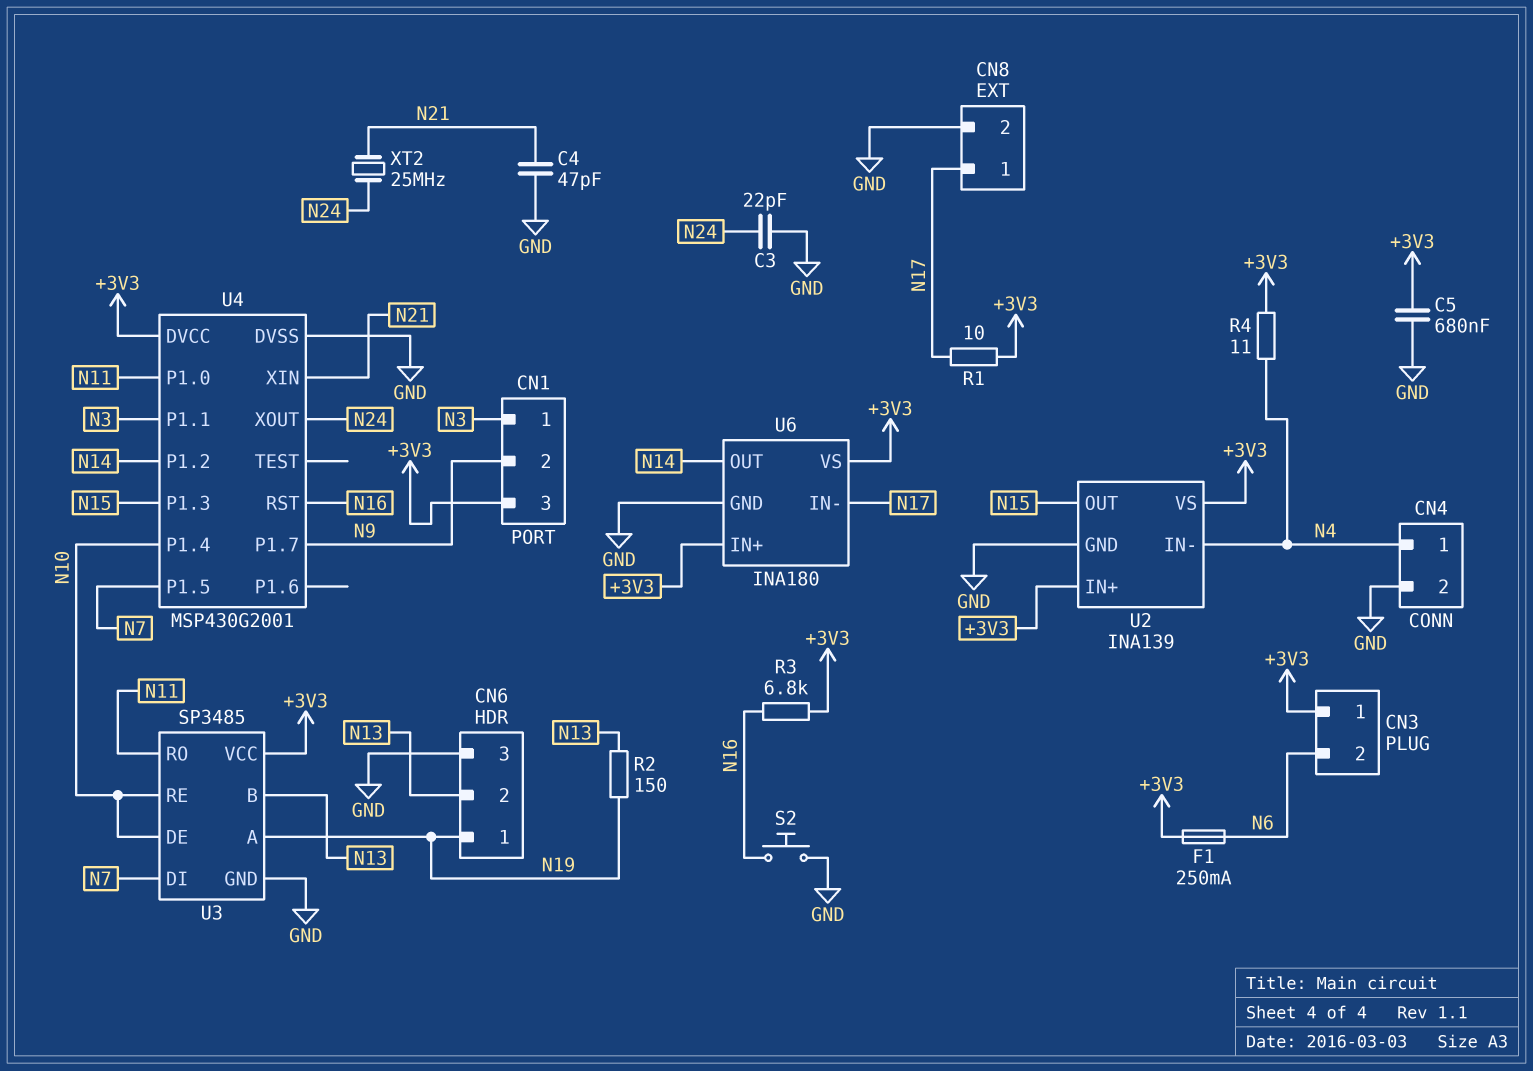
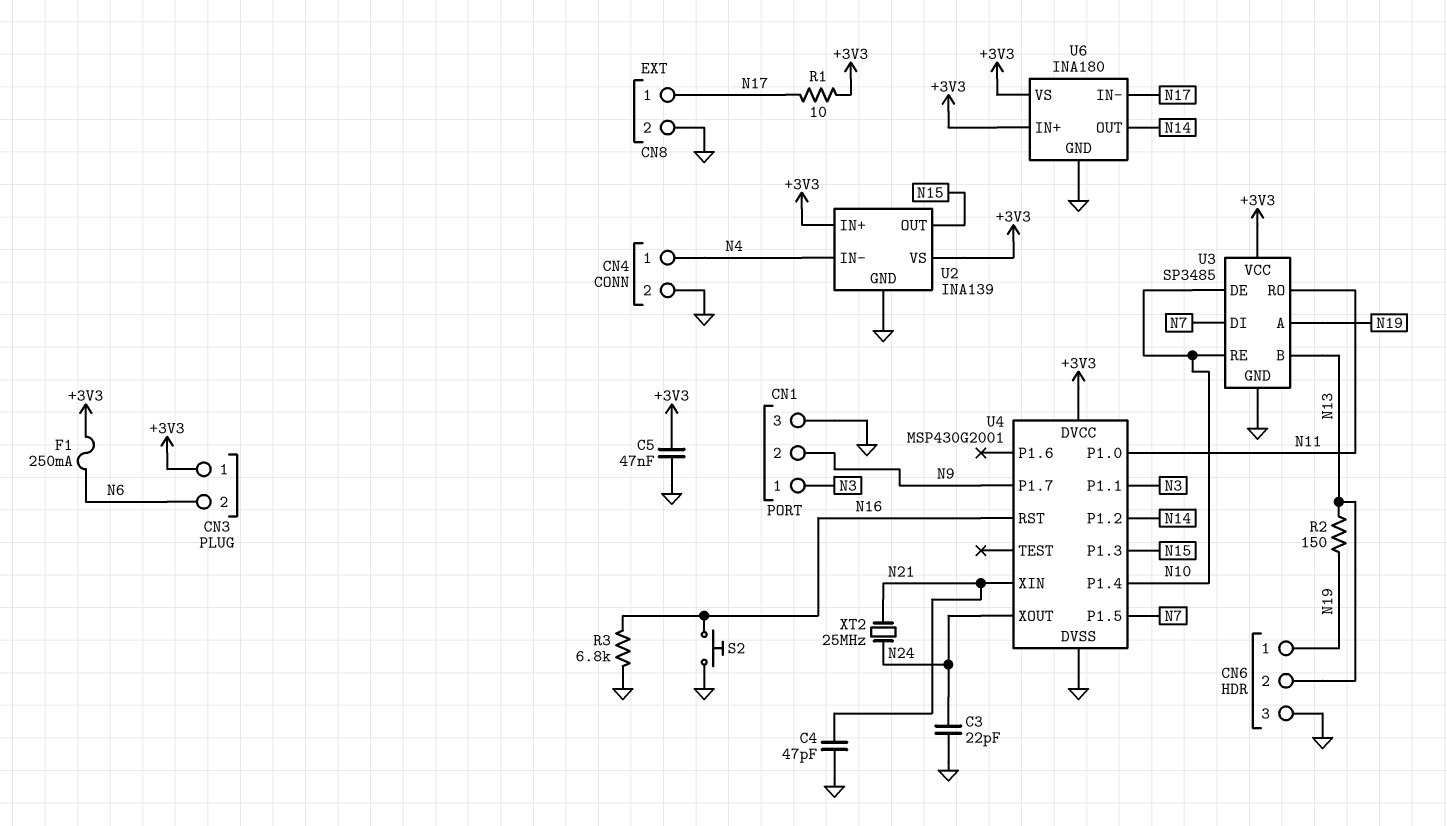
C5: 680nF (+3V3, GND) -> 47nF (+3V3, GND)
CN1 pin 3: +3V3 -> GND
R3: 6.8k (+3V3, N16) -> 6.8k (GND, N16)
R4: 11 (+3V3, N4) -> none

